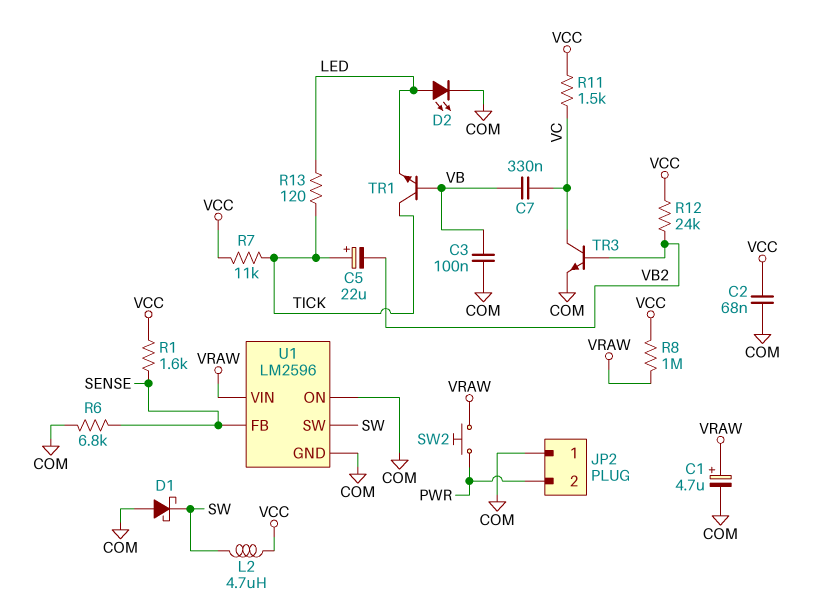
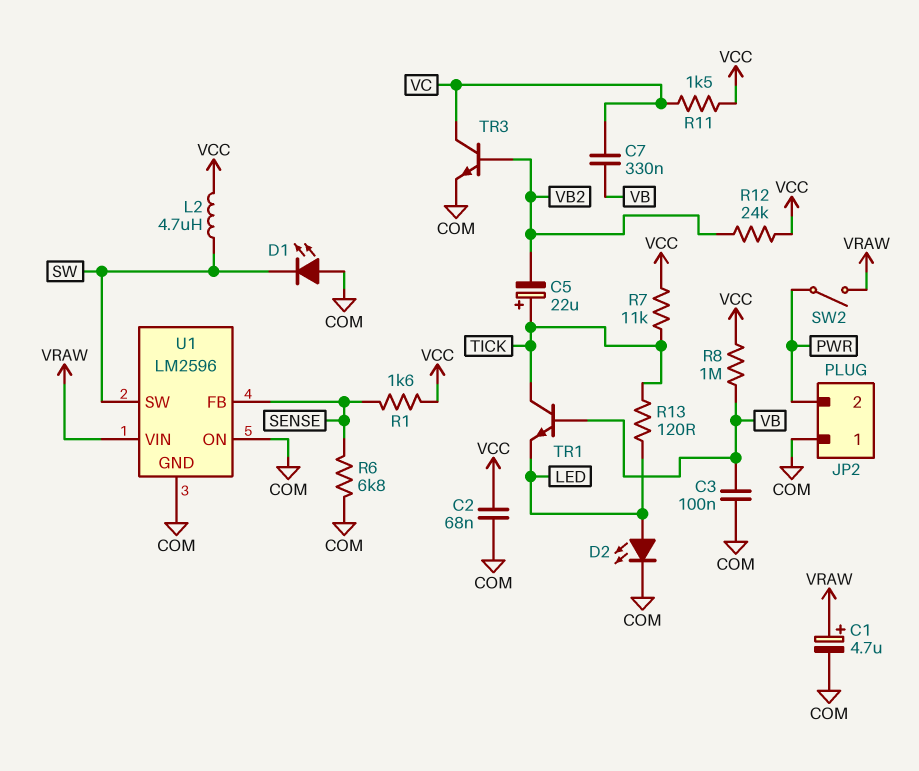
D1: schottky (A COM, K SW) -> LED (A COM, K SW)
R8: 1M (VCC, VRAW) -> 1M (VB, VCC)
SW2: button (PWR, VRAW) -> switch (PWR, VRAW)

